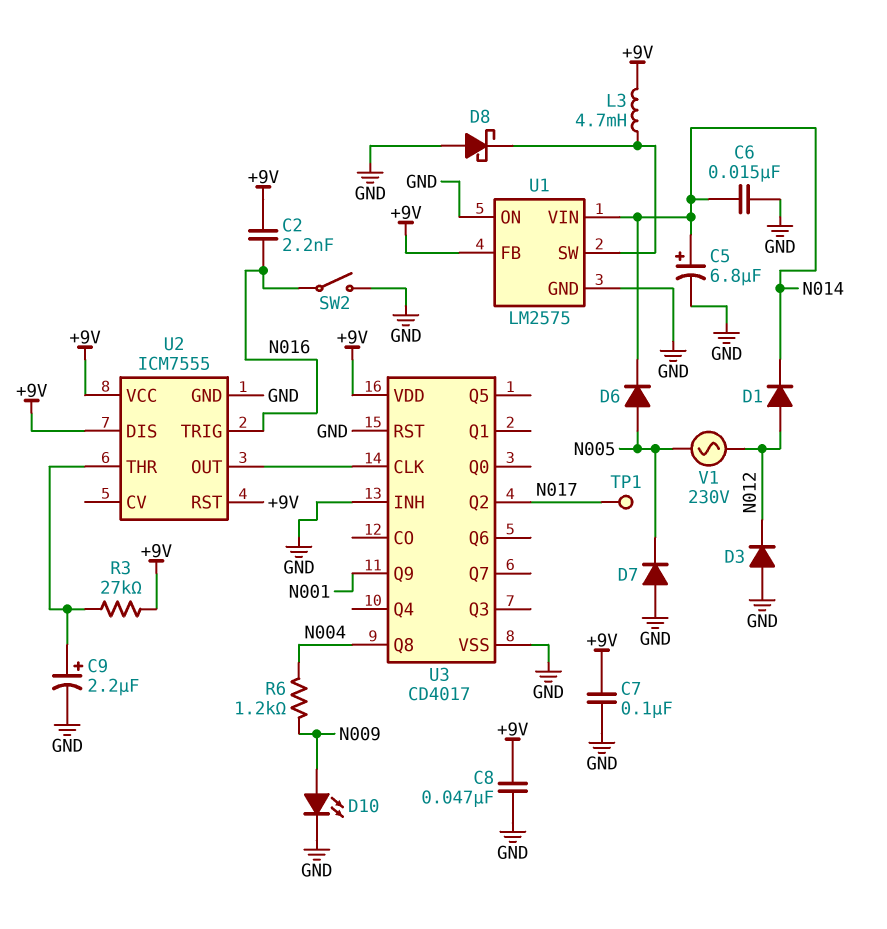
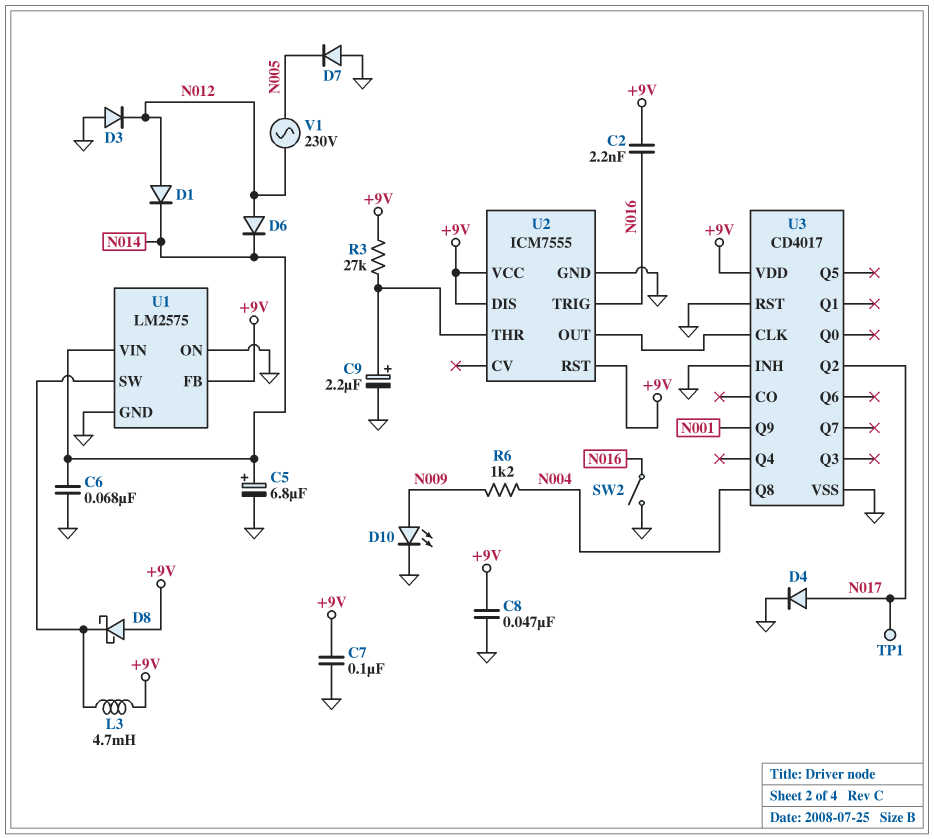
C6: 15nF (GND, N014) -> 68nF (GND, N014)
D4: none -> diode (A N017, K GND)
D6: diode (A N005, K N014) -> diode (A N012, K N014)
D8: schottky (A GND, K U1/SW) -> schottky (A +9V, K U1/SW)

